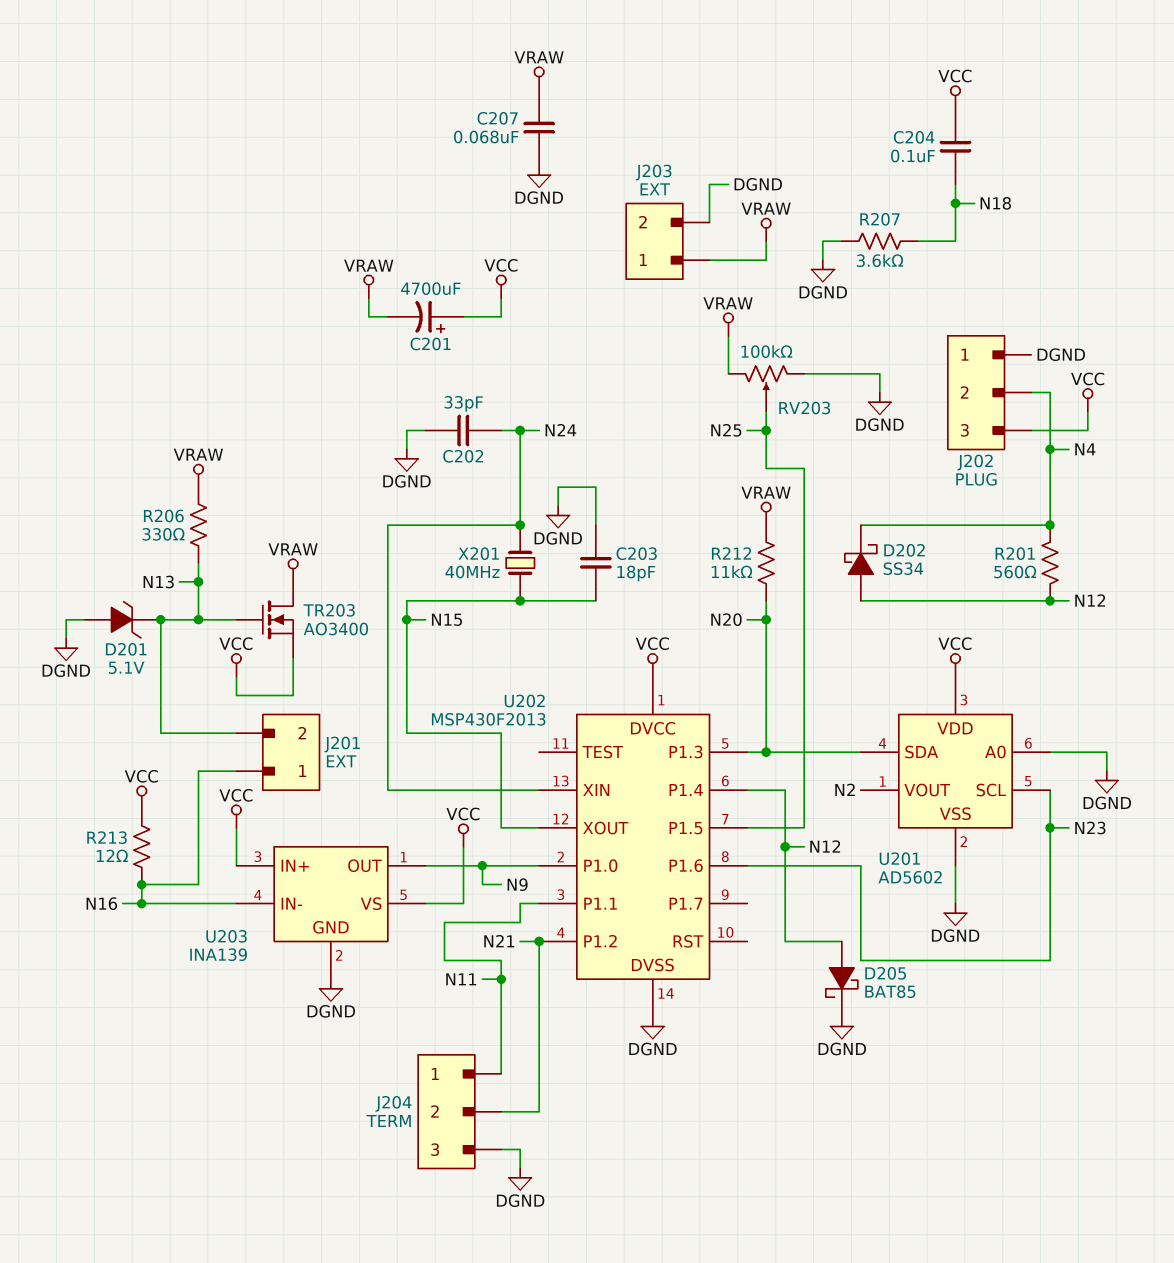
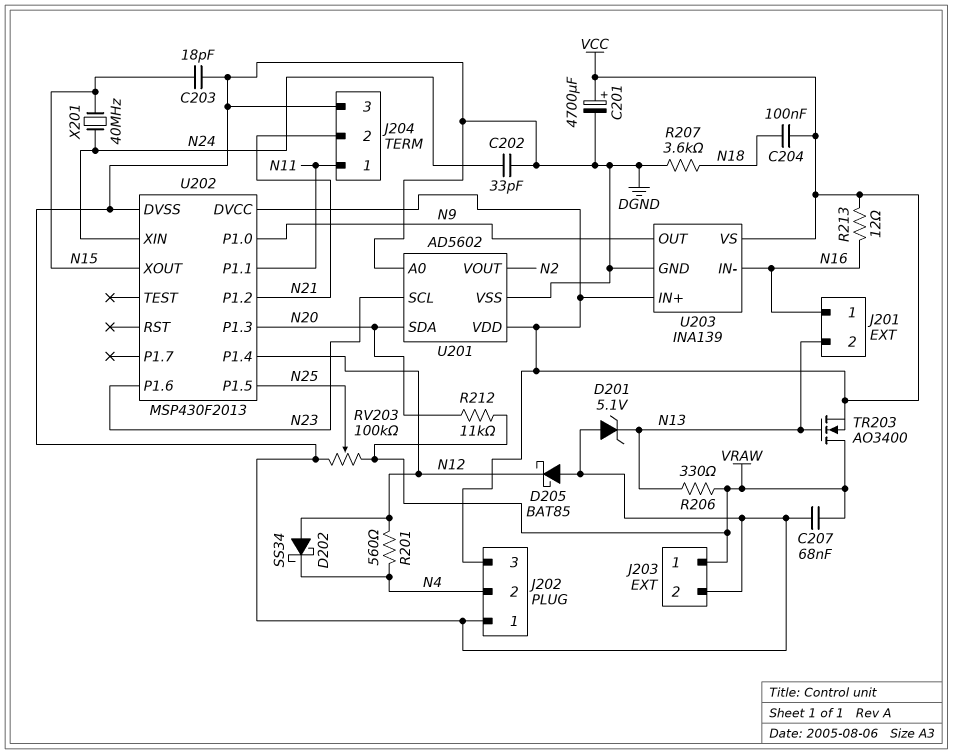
C201: 4700uF (plus VCC, minus VRAW) -> 4700uF (plus VCC, minus DGND)
D205: schottky BAT85 (A N12, K DGND) -> schottky BAT85 (A DGND, K N12)

